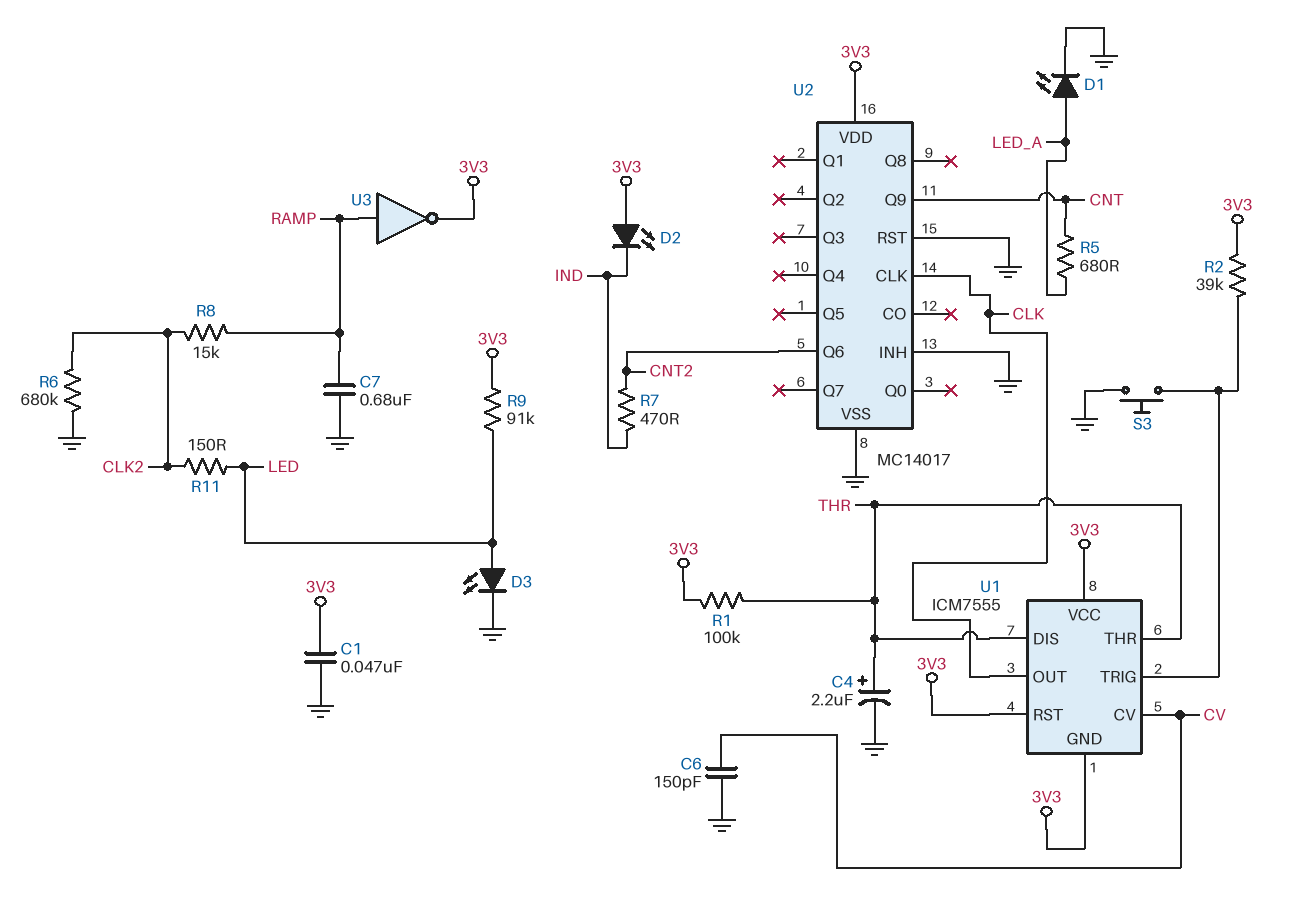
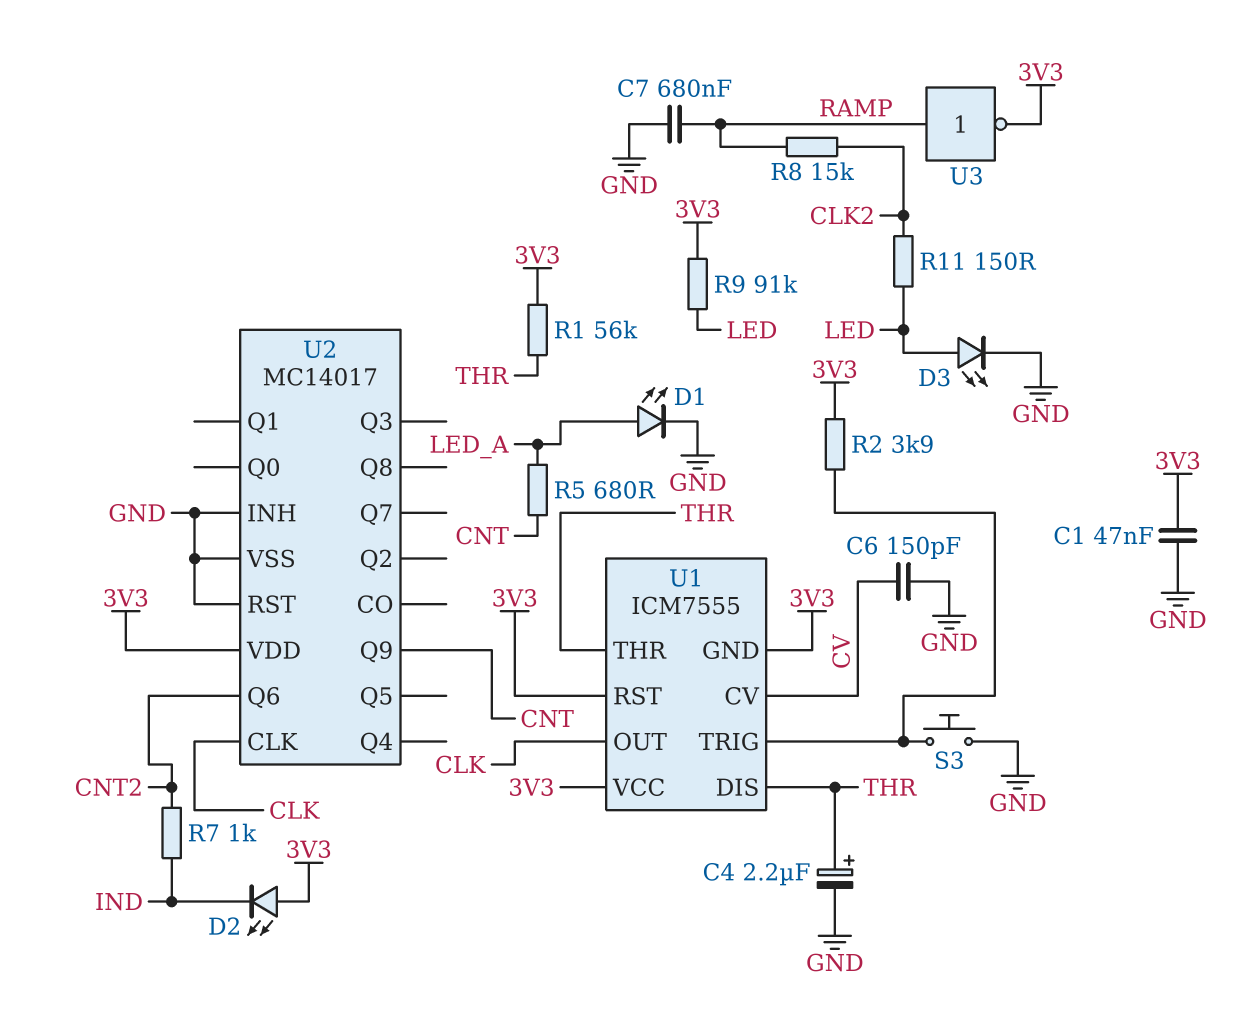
R1: 100k (3V3, THR) -> 56k (3V3, THR)
R2: 39k (3V3, U1/TRIG) -> 3.9k (3V3, U1/TRIG)
R6: 680k (CLK2, GND) -> none
R7: 470 (CNT2, IND) -> 1k (CNT2, IND)

